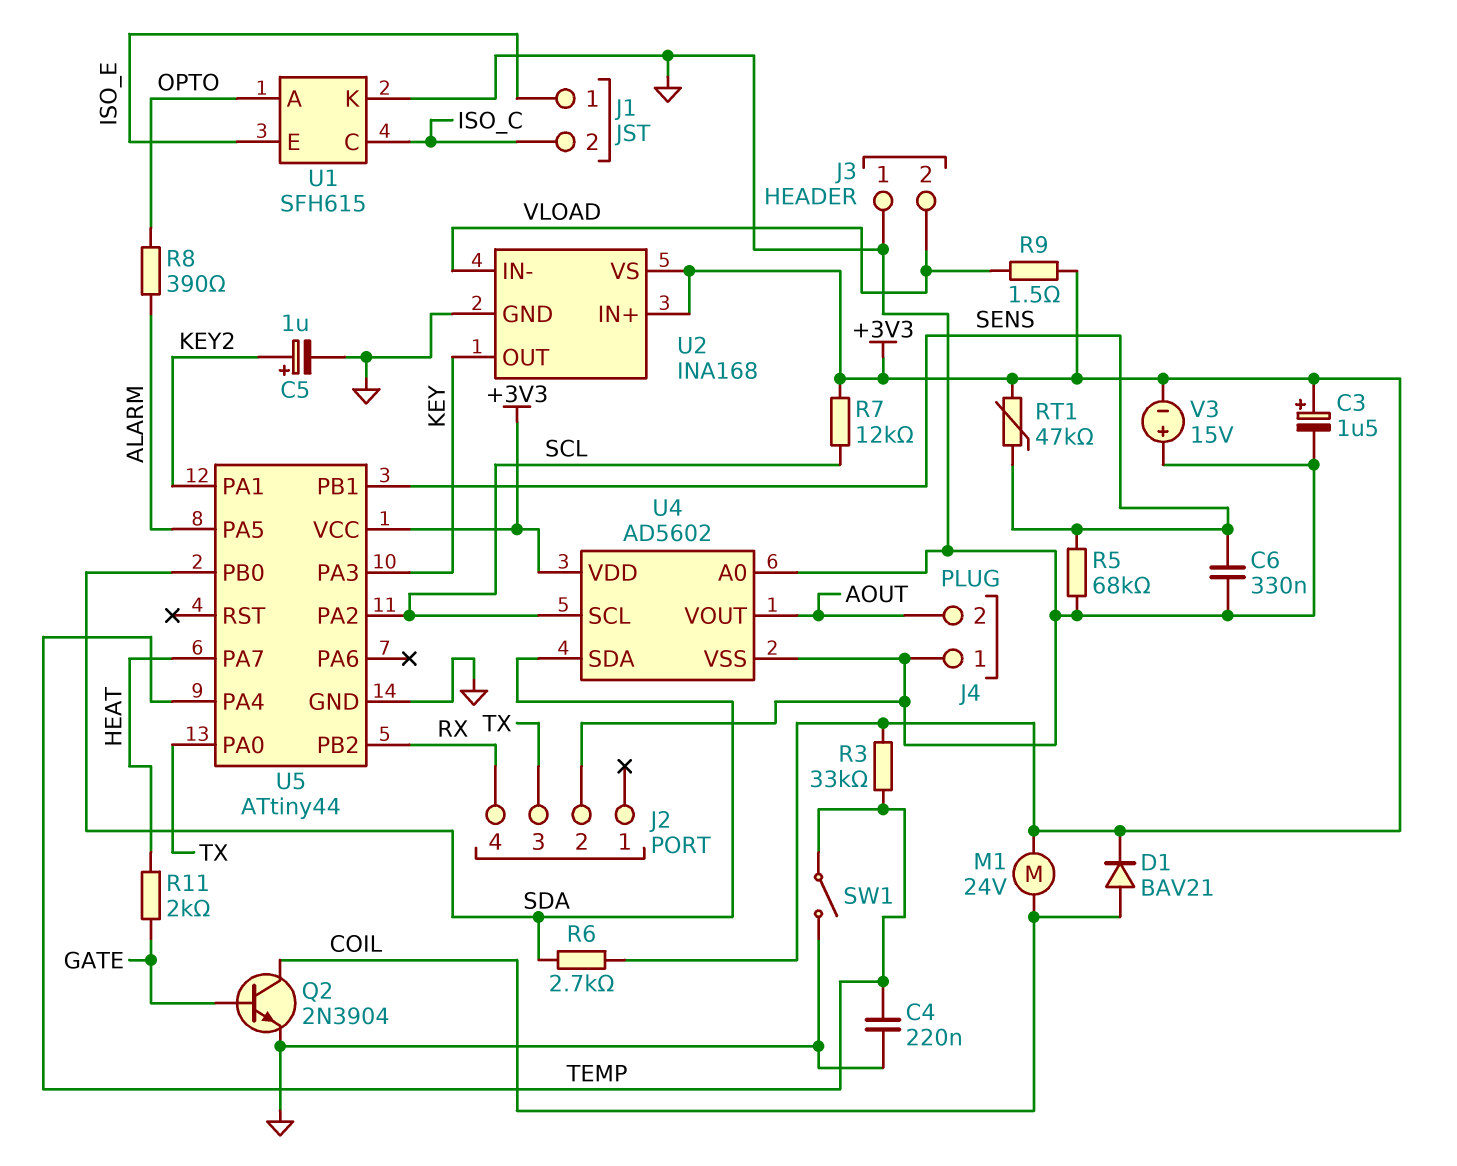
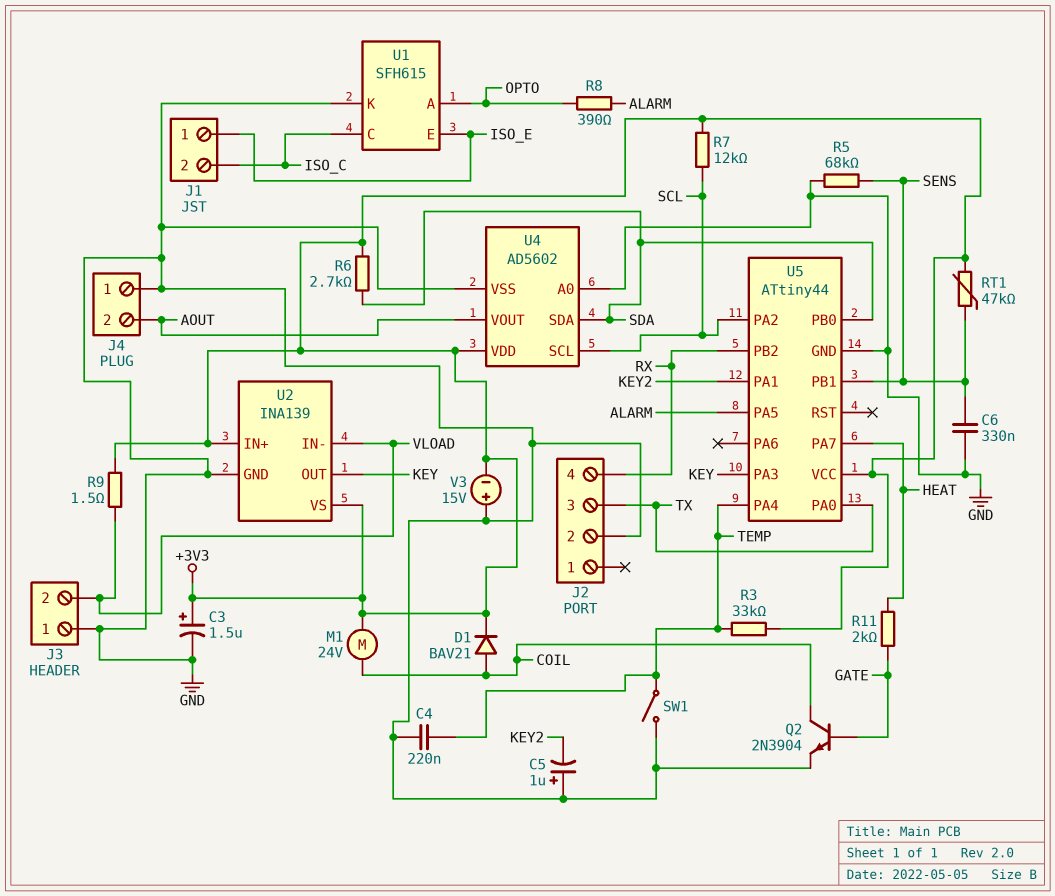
C5: 1uF (plus KEY2, minus GND) -> 1uF (plus GND, minus KEY2)
U2: INA168 -> INA139

